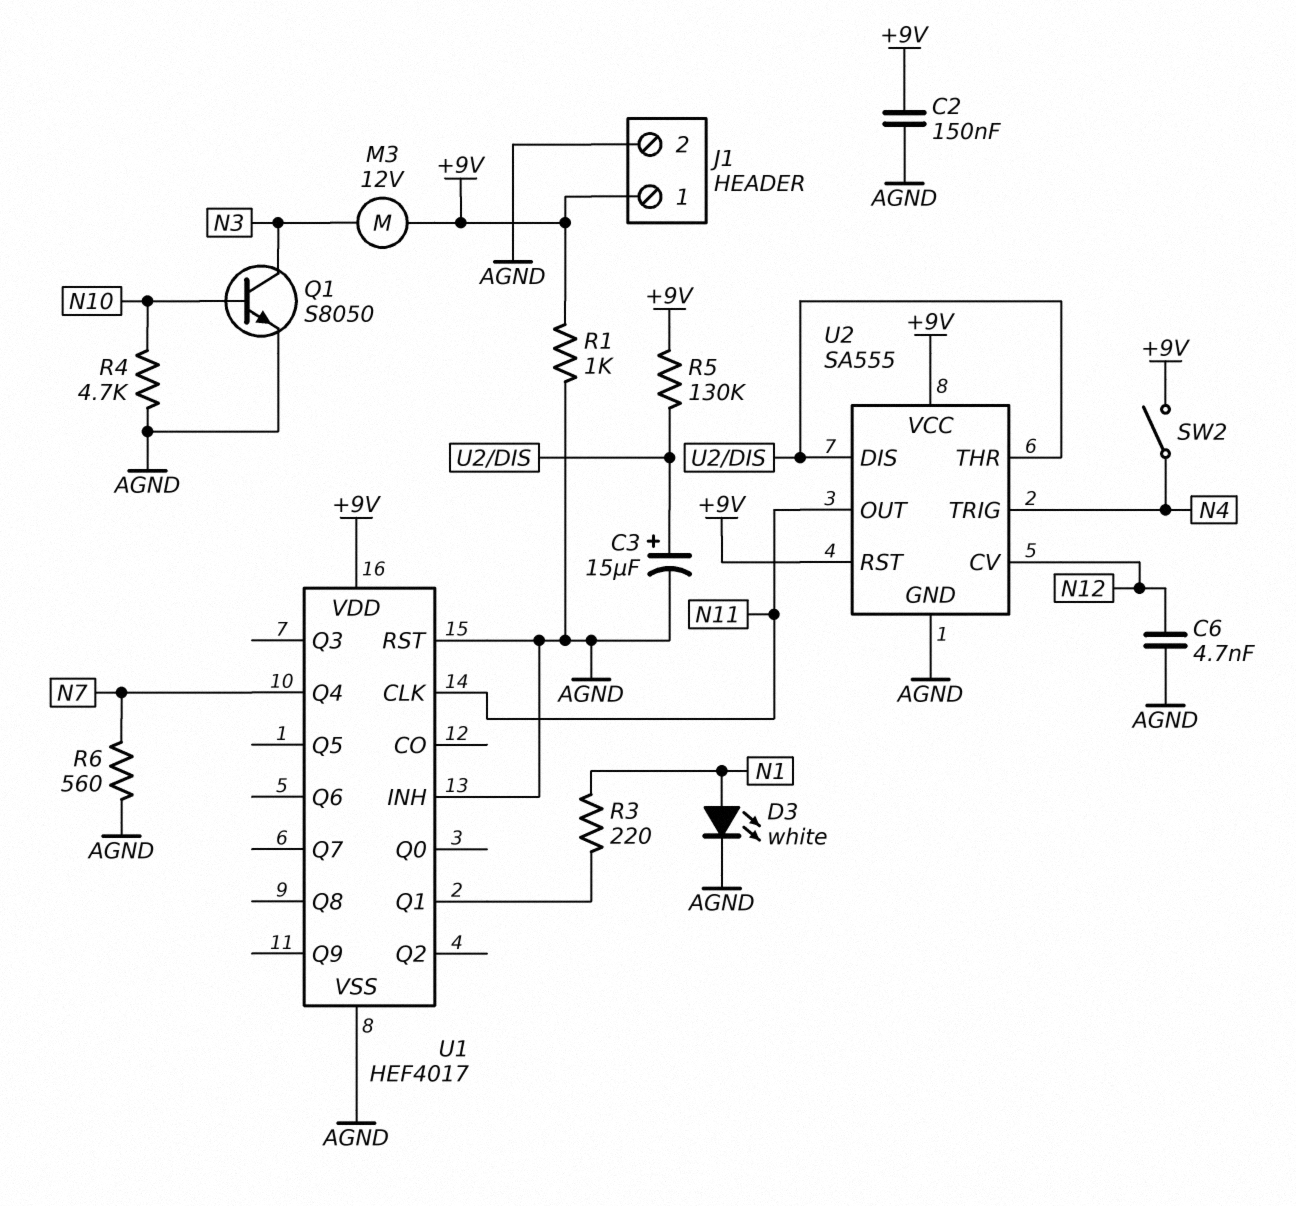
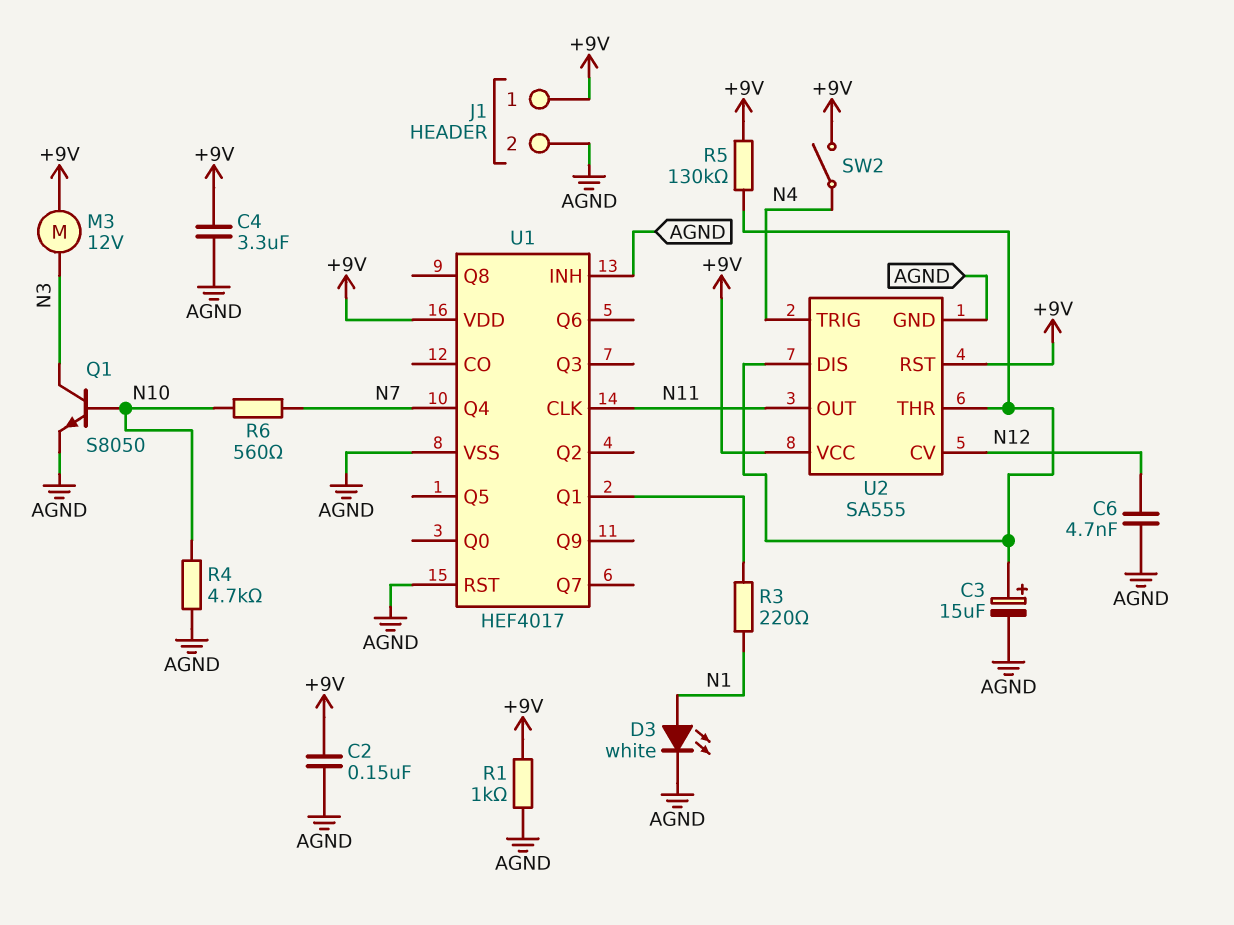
C4: none -> 3.3uF (+9V, AGND)
R6: 560 (AGND, N7) -> 560 (N7, N10)

